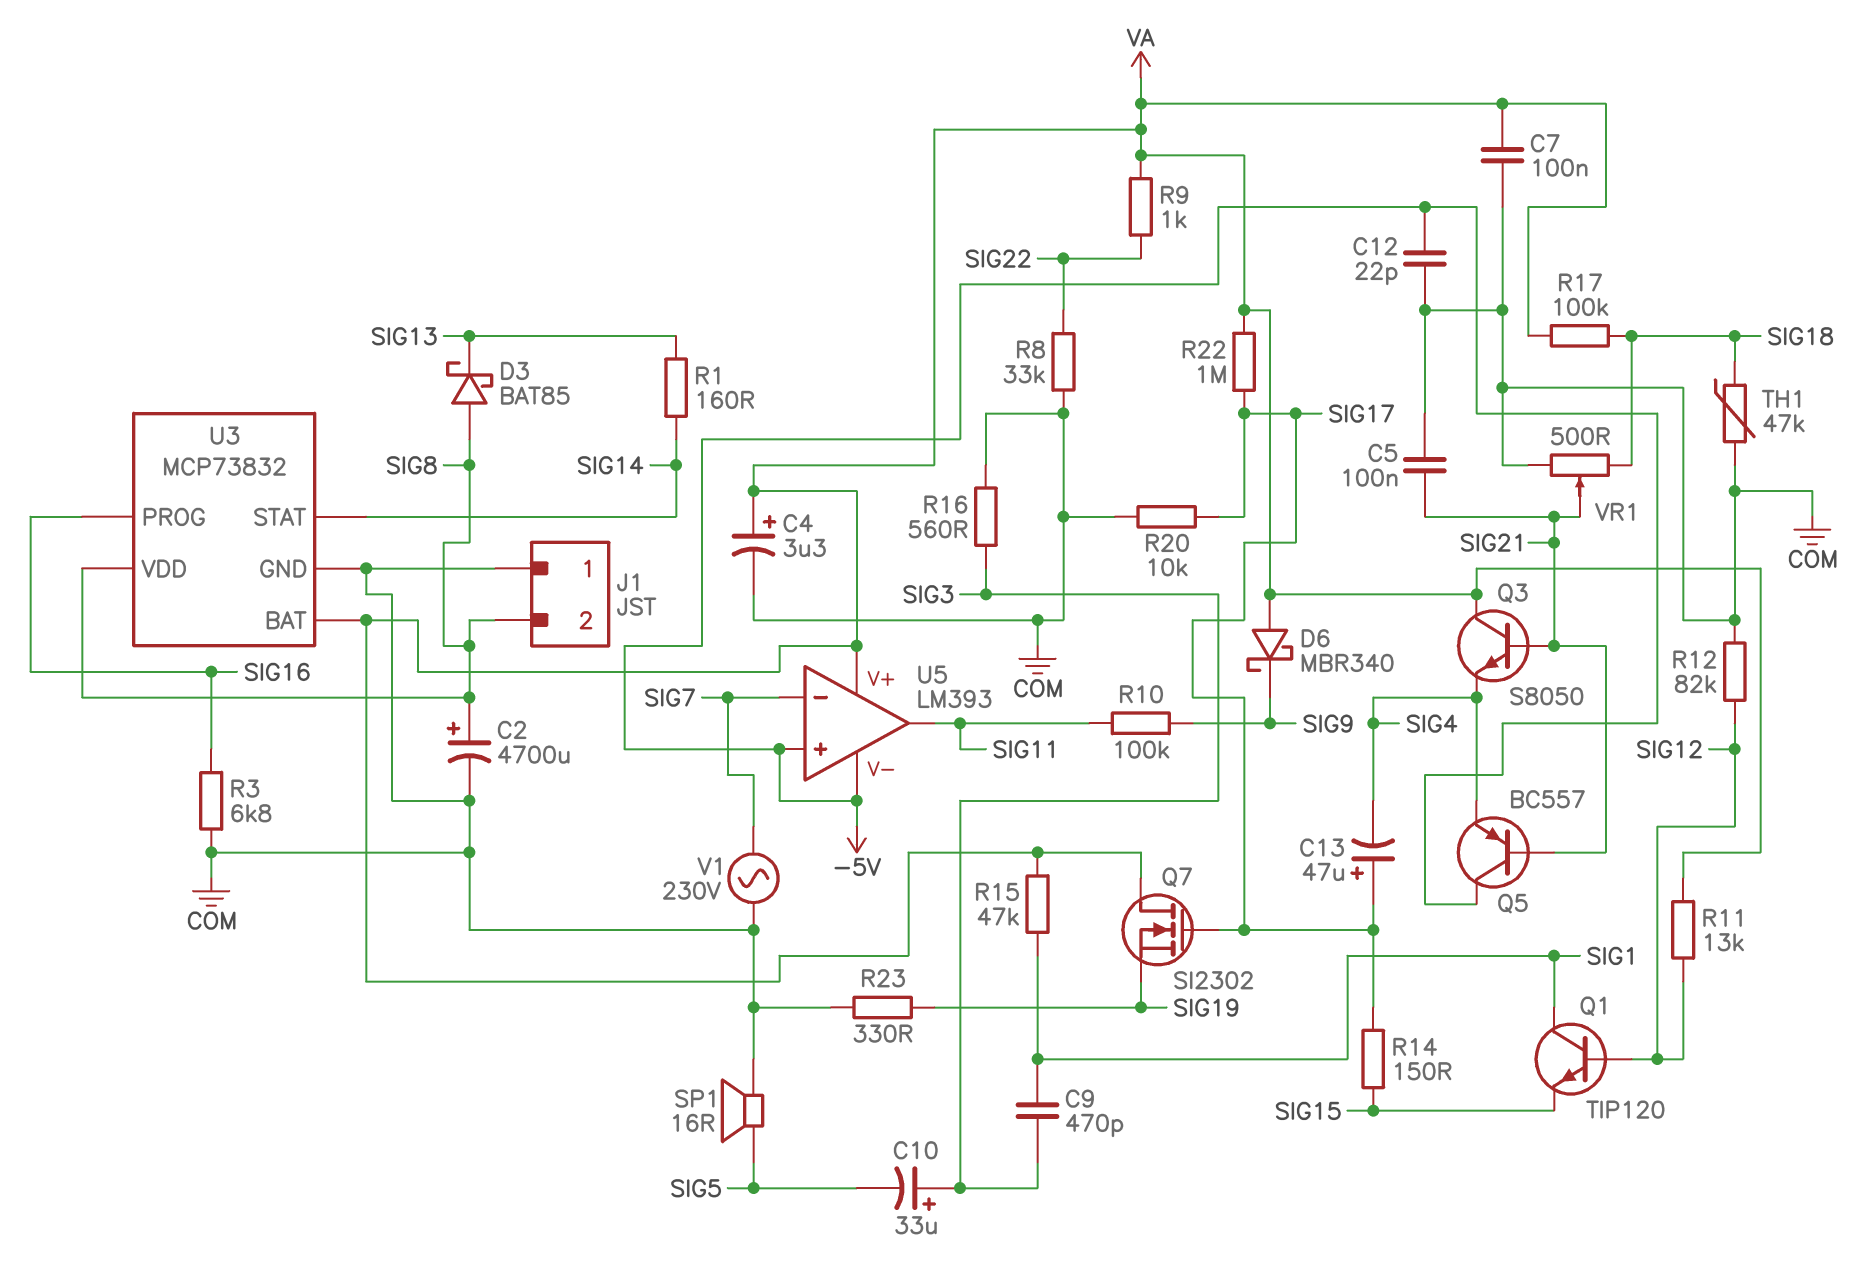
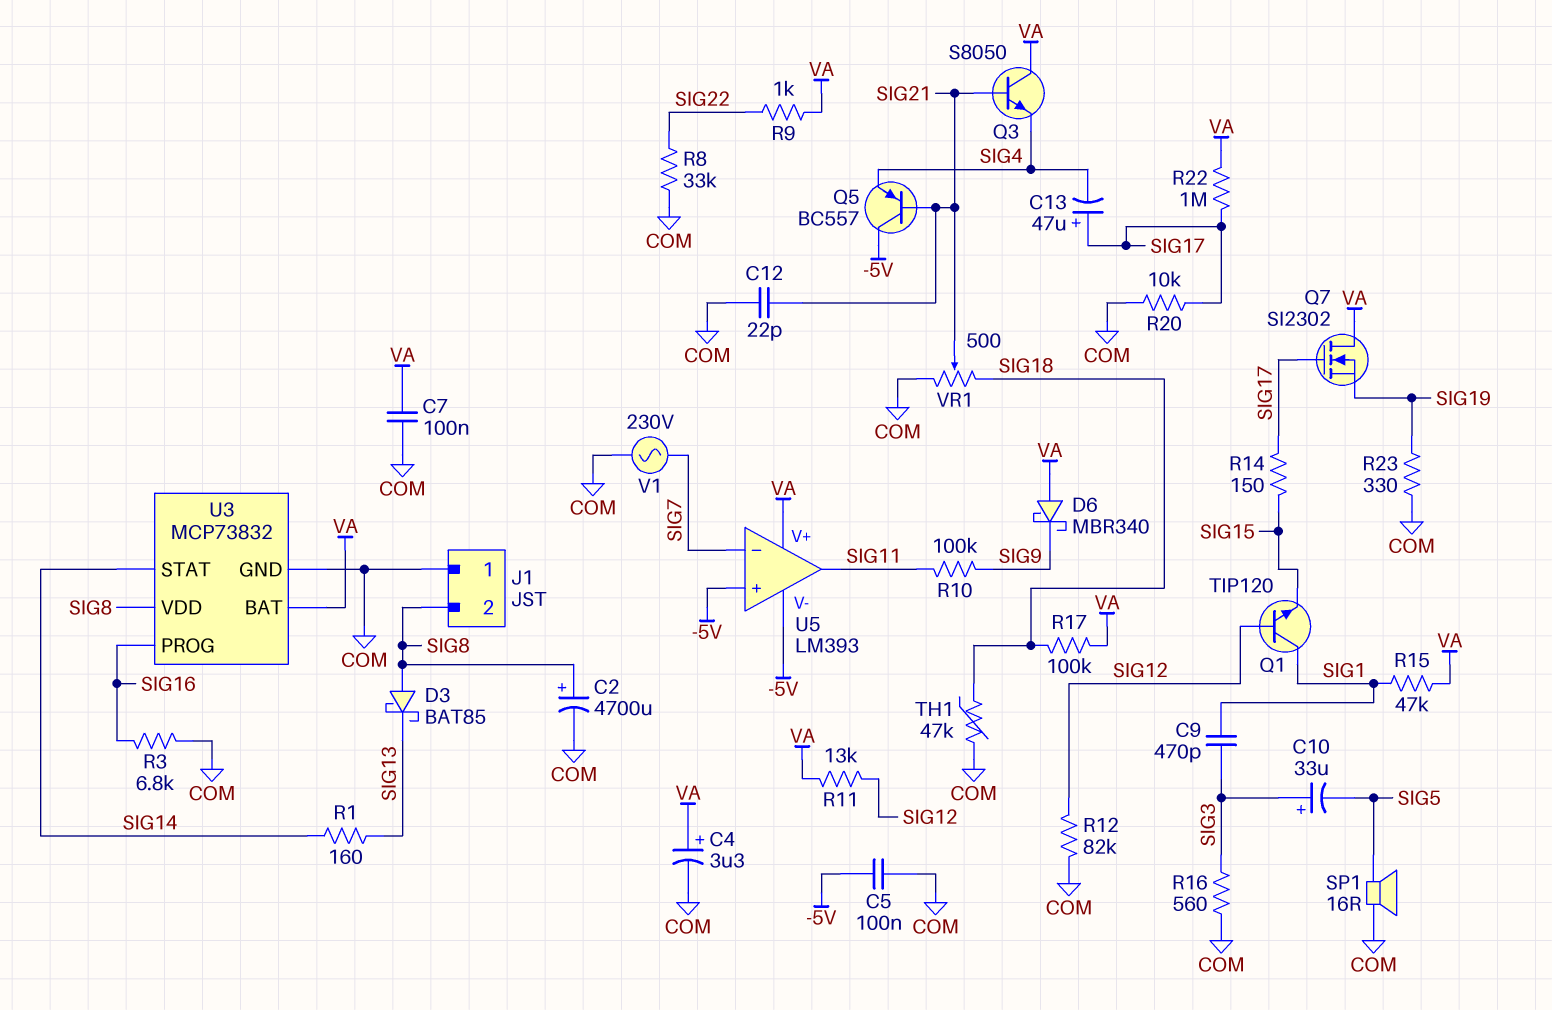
C5: 100nF (COM, SIG21) -> 100nF (-5V, COM)
C12: 22pF (-5V, COM) -> 22pF (COM, SIG21)

